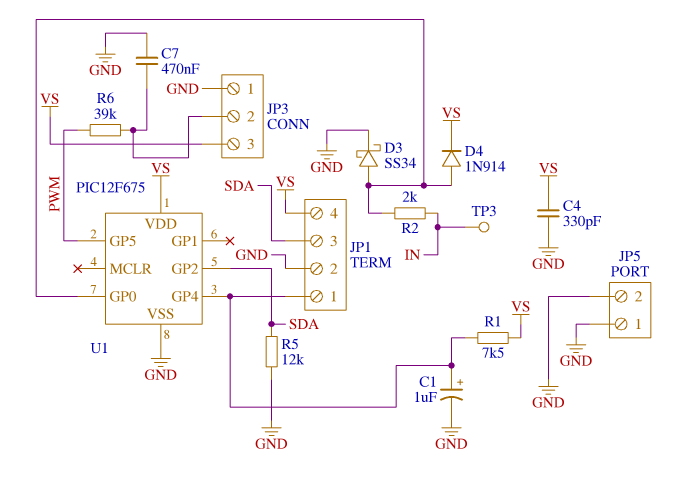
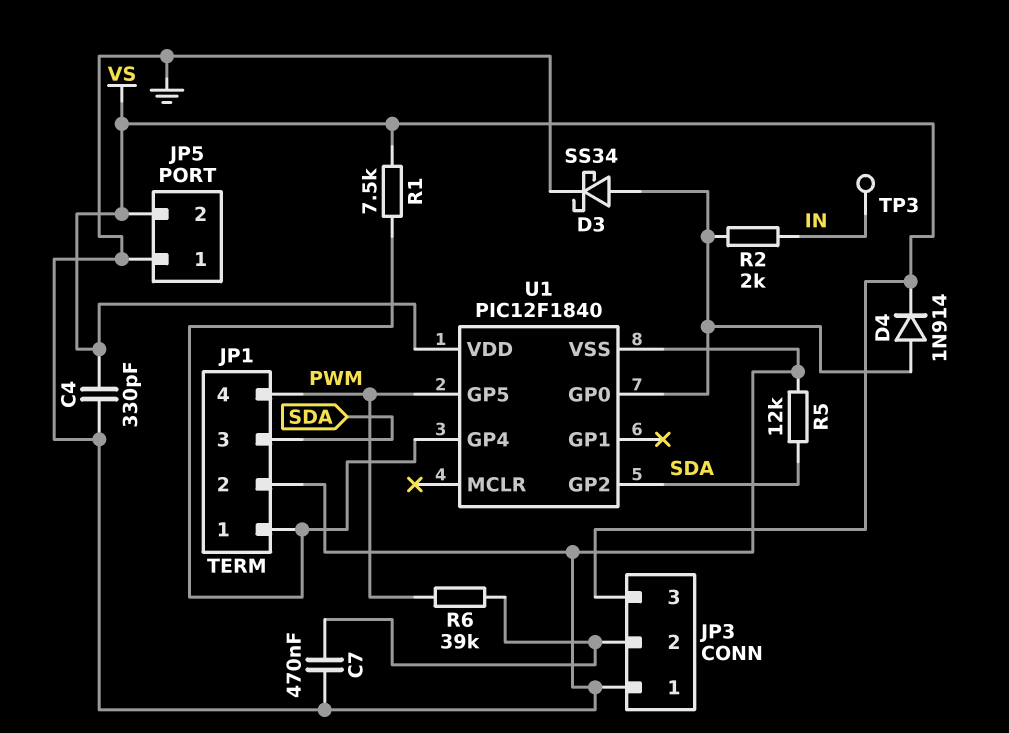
C1: 1uF (plus JP1/1, minus GND) -> none
JP1 pin 4: VS -> PWM
JP5 pin 2: GND -> VS
U1: PIC12F675 -> PIC12F1840

